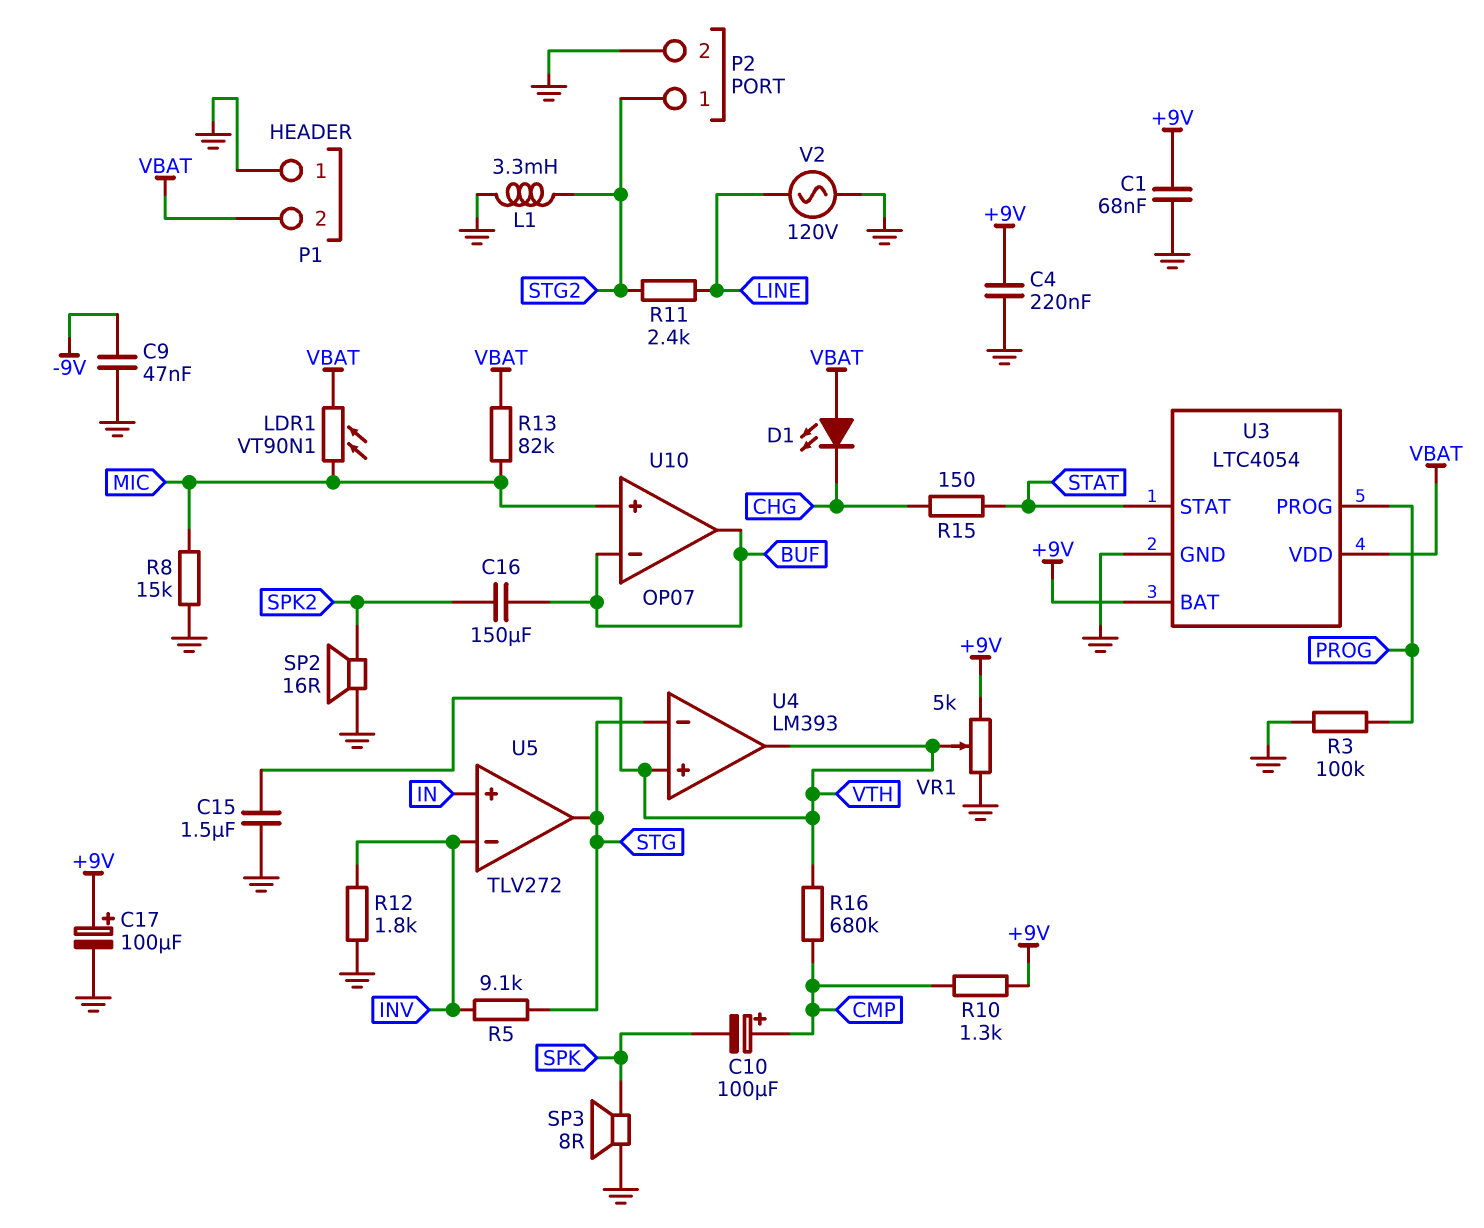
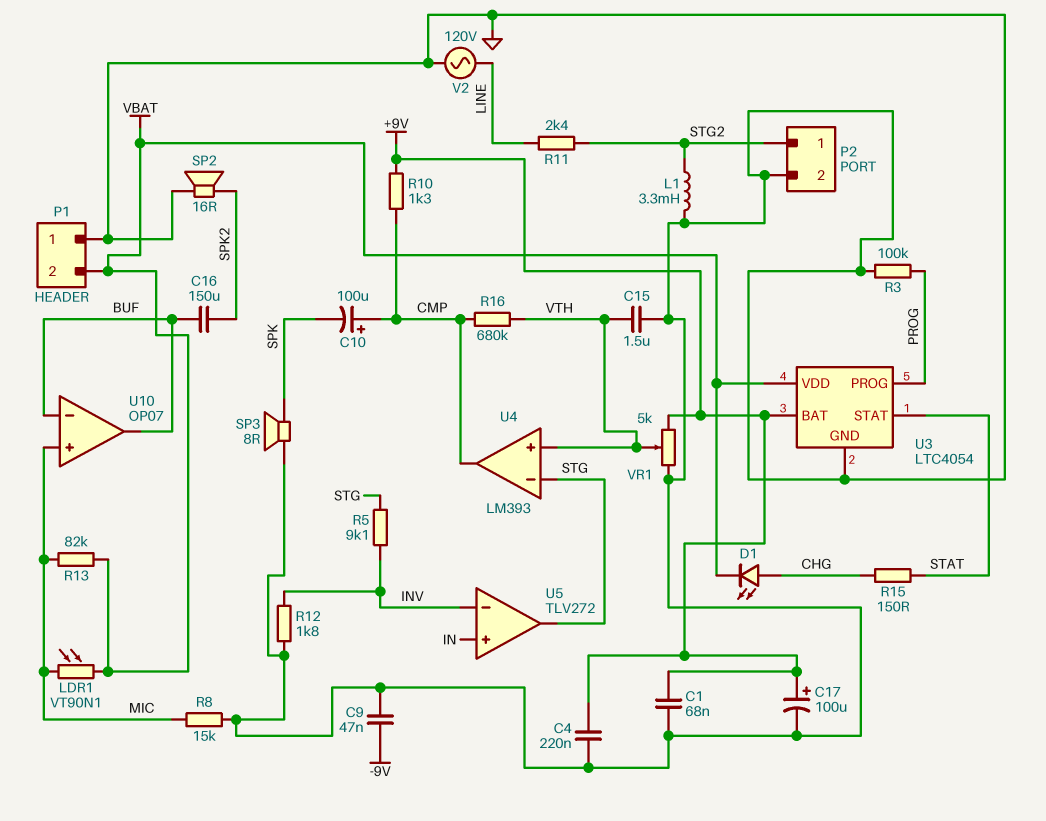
D1: LED (A VBAT, K CHG) -> LED (A CHG, K VBAT)
U4 pin out: VTH -> CMP

